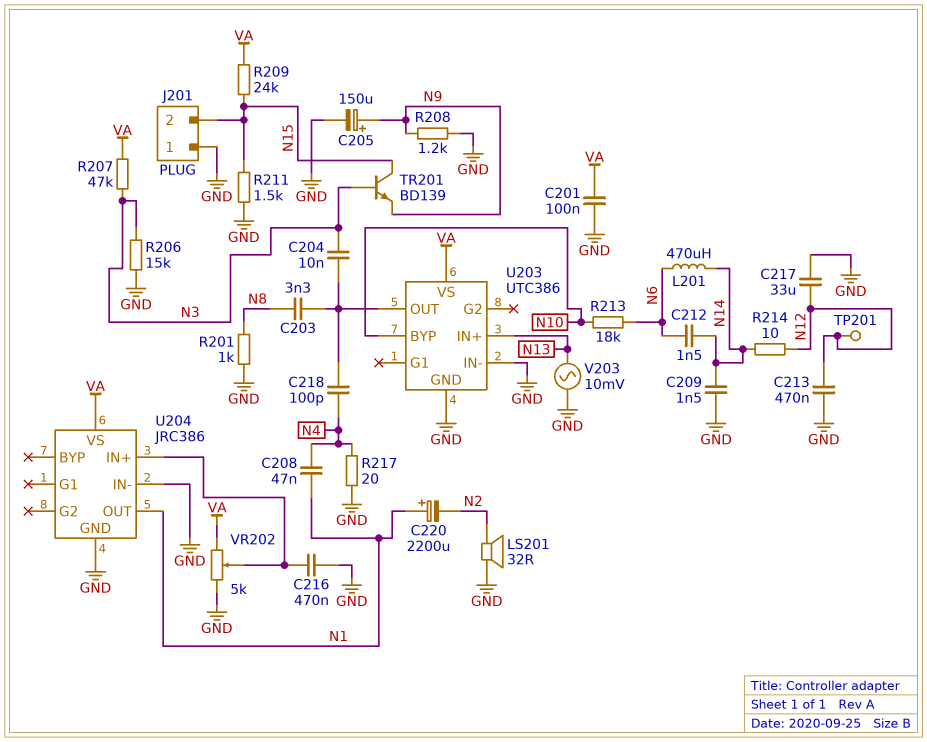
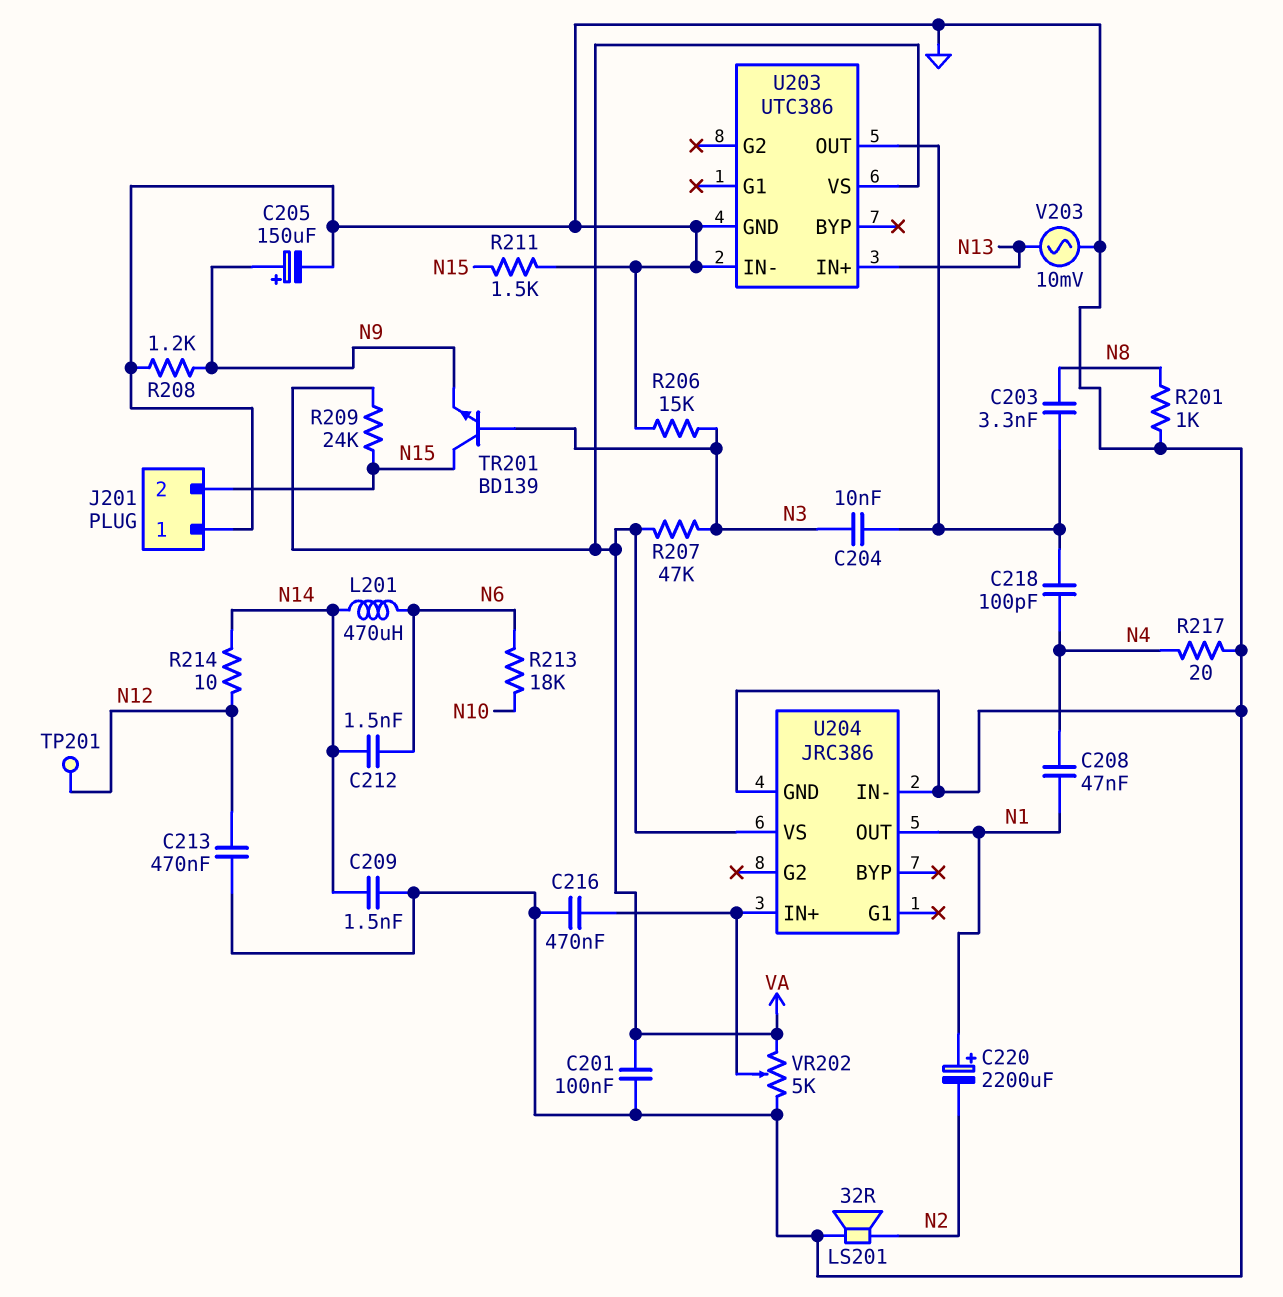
C217: 33uF (GND, N12) -> none
U203 pin BYP: N10 -> none

